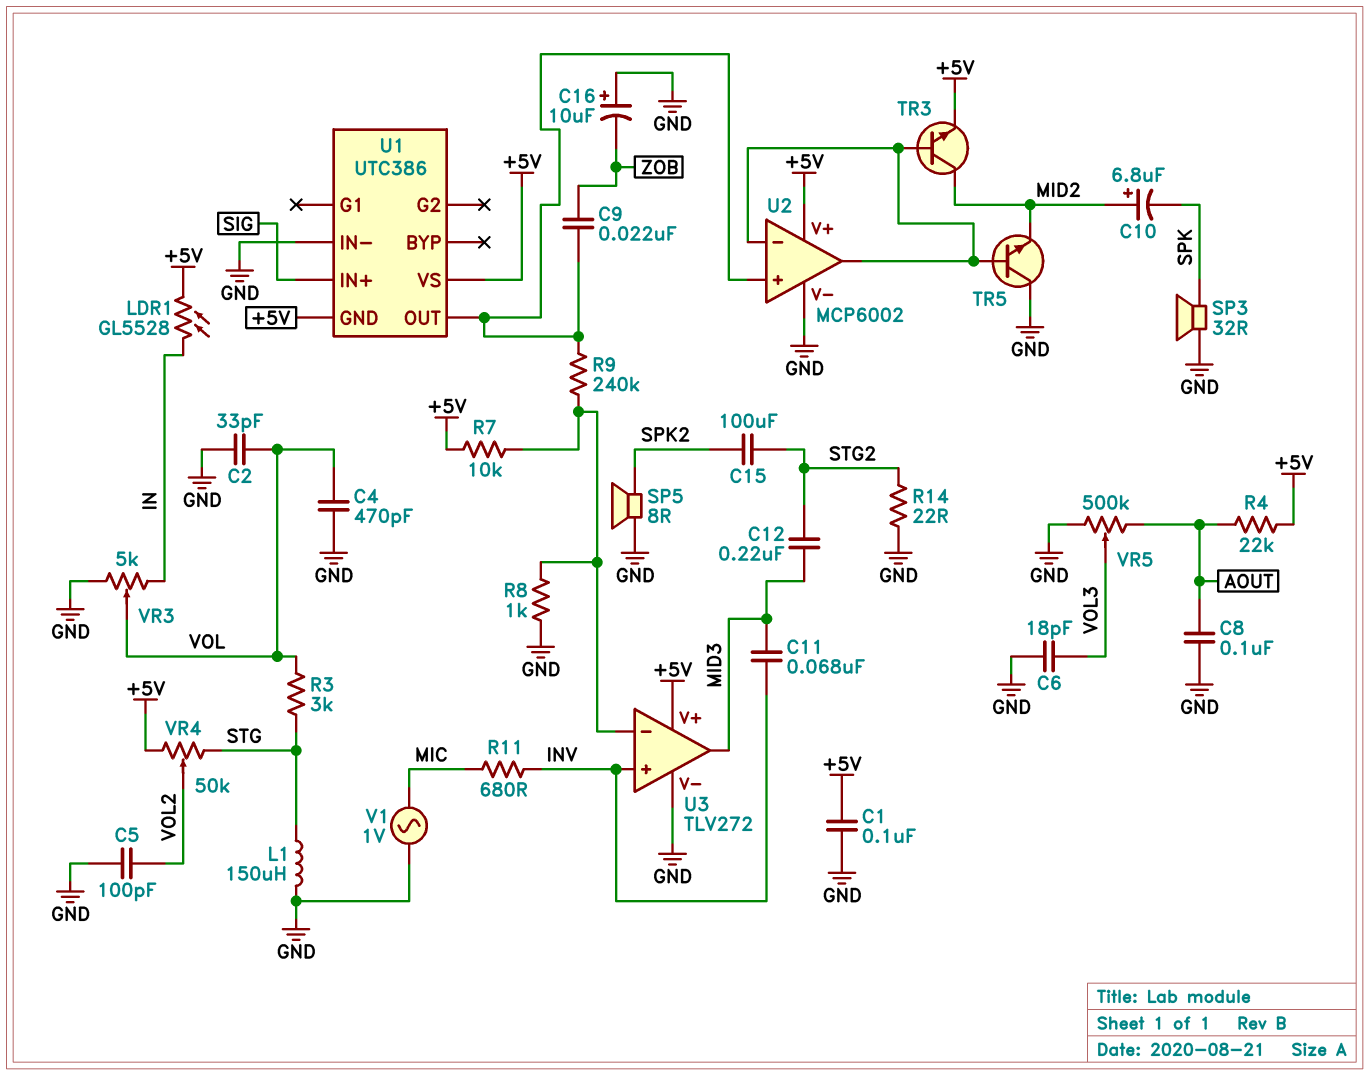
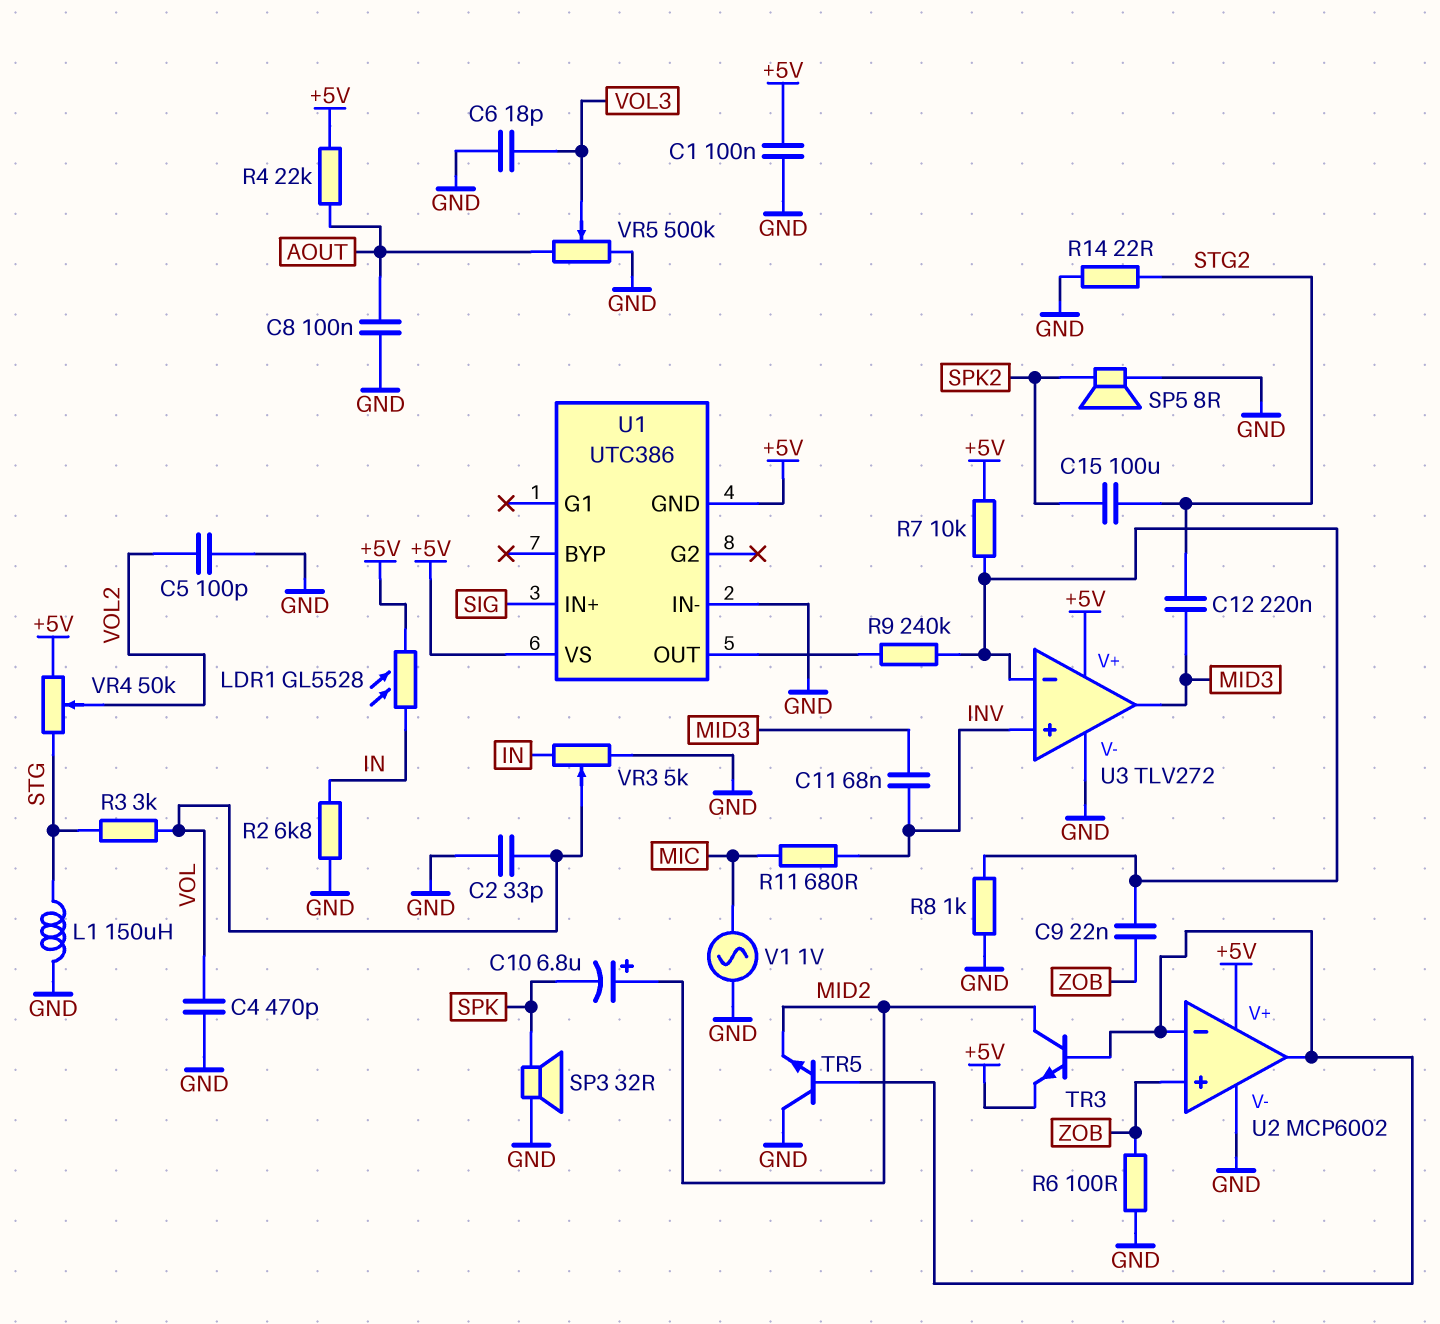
C9: 22nF (U1/OUT, ZOB) -> 22nF (U3/in-, ZOB)
C16: 10uF (plus GND, minus ZOB) -> none
R2: none -> 6.8k (GND, IN)
R6: none -> 100 (GND, ZOB)
U2 pin in+: U1/OUT -> ZOB

